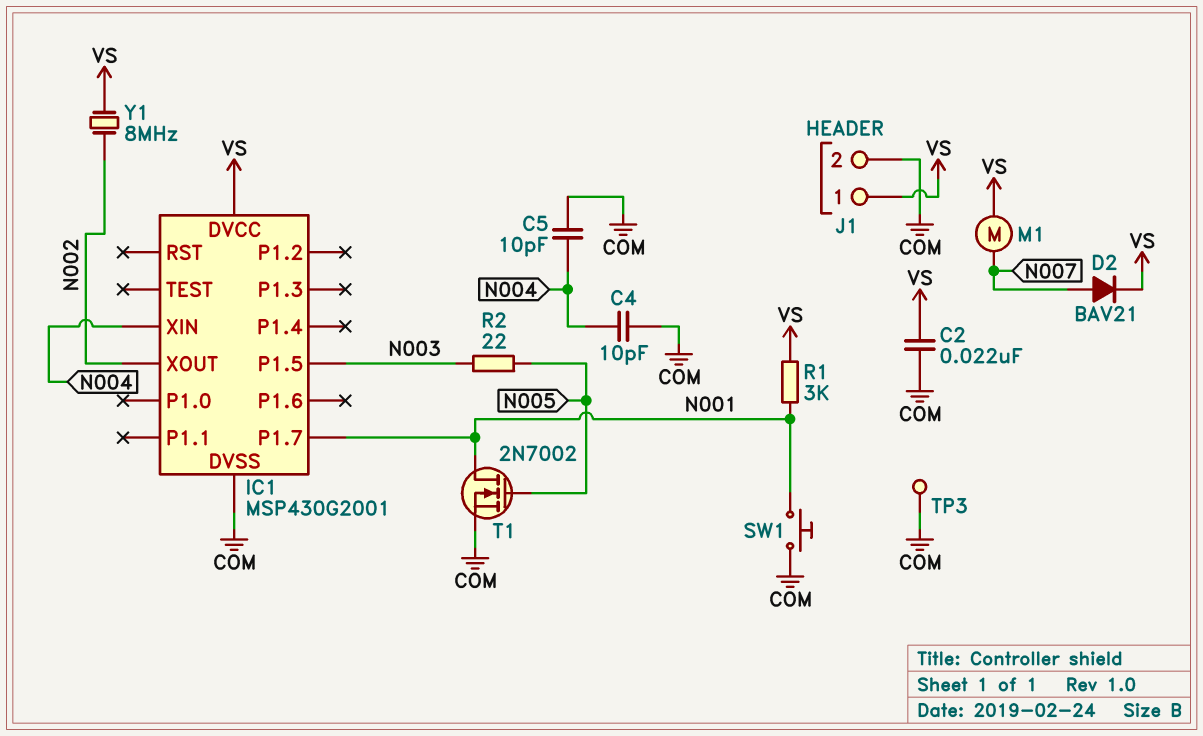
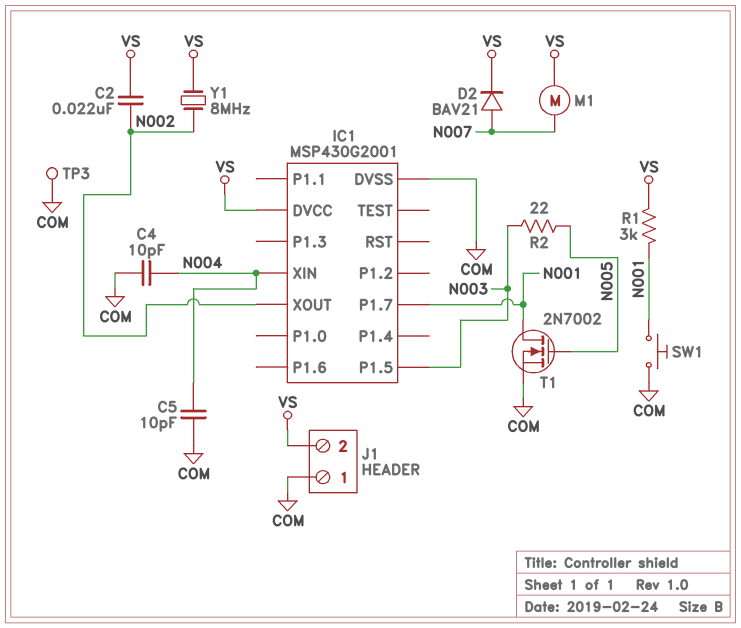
C2: 22nF (COM, VS) -> 22nF (N002, VS)
J1 pin 1: VS -> COM
J1 pin 2: COM -> VS

